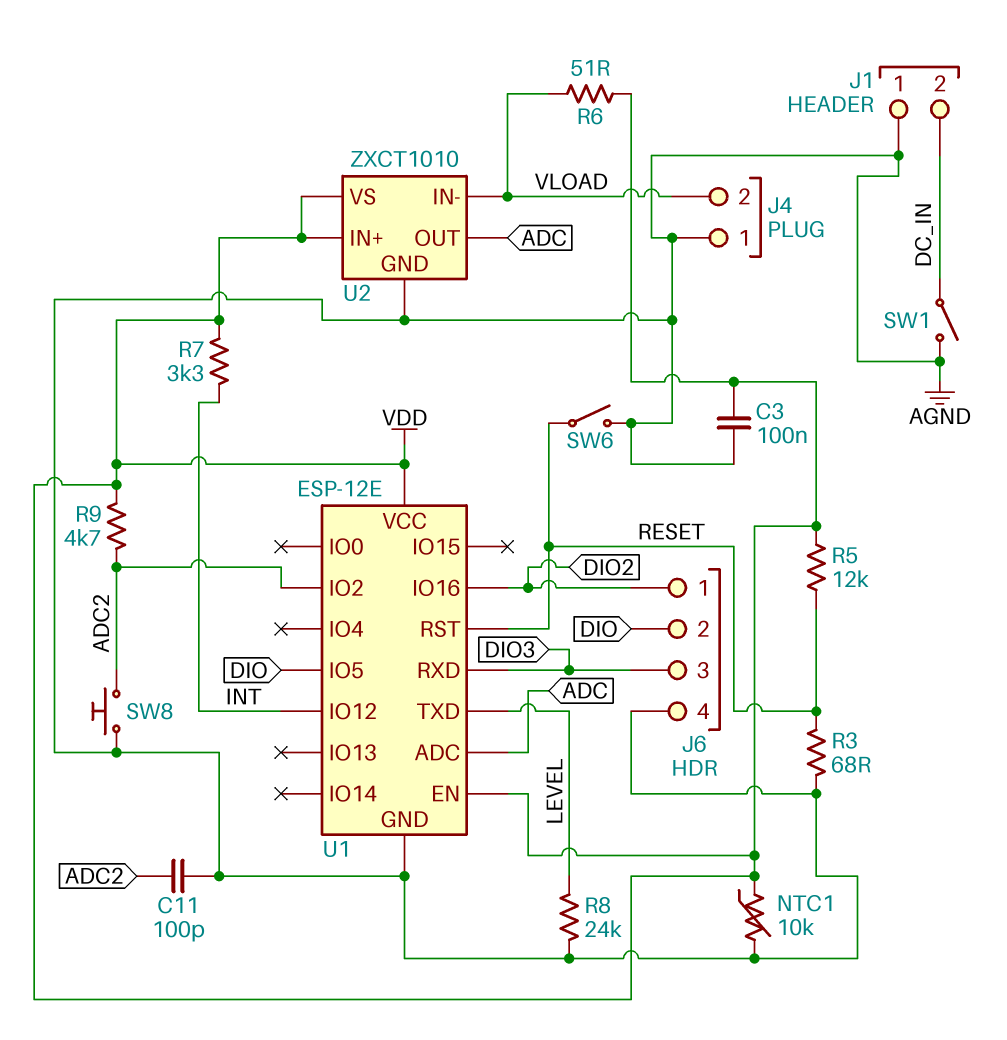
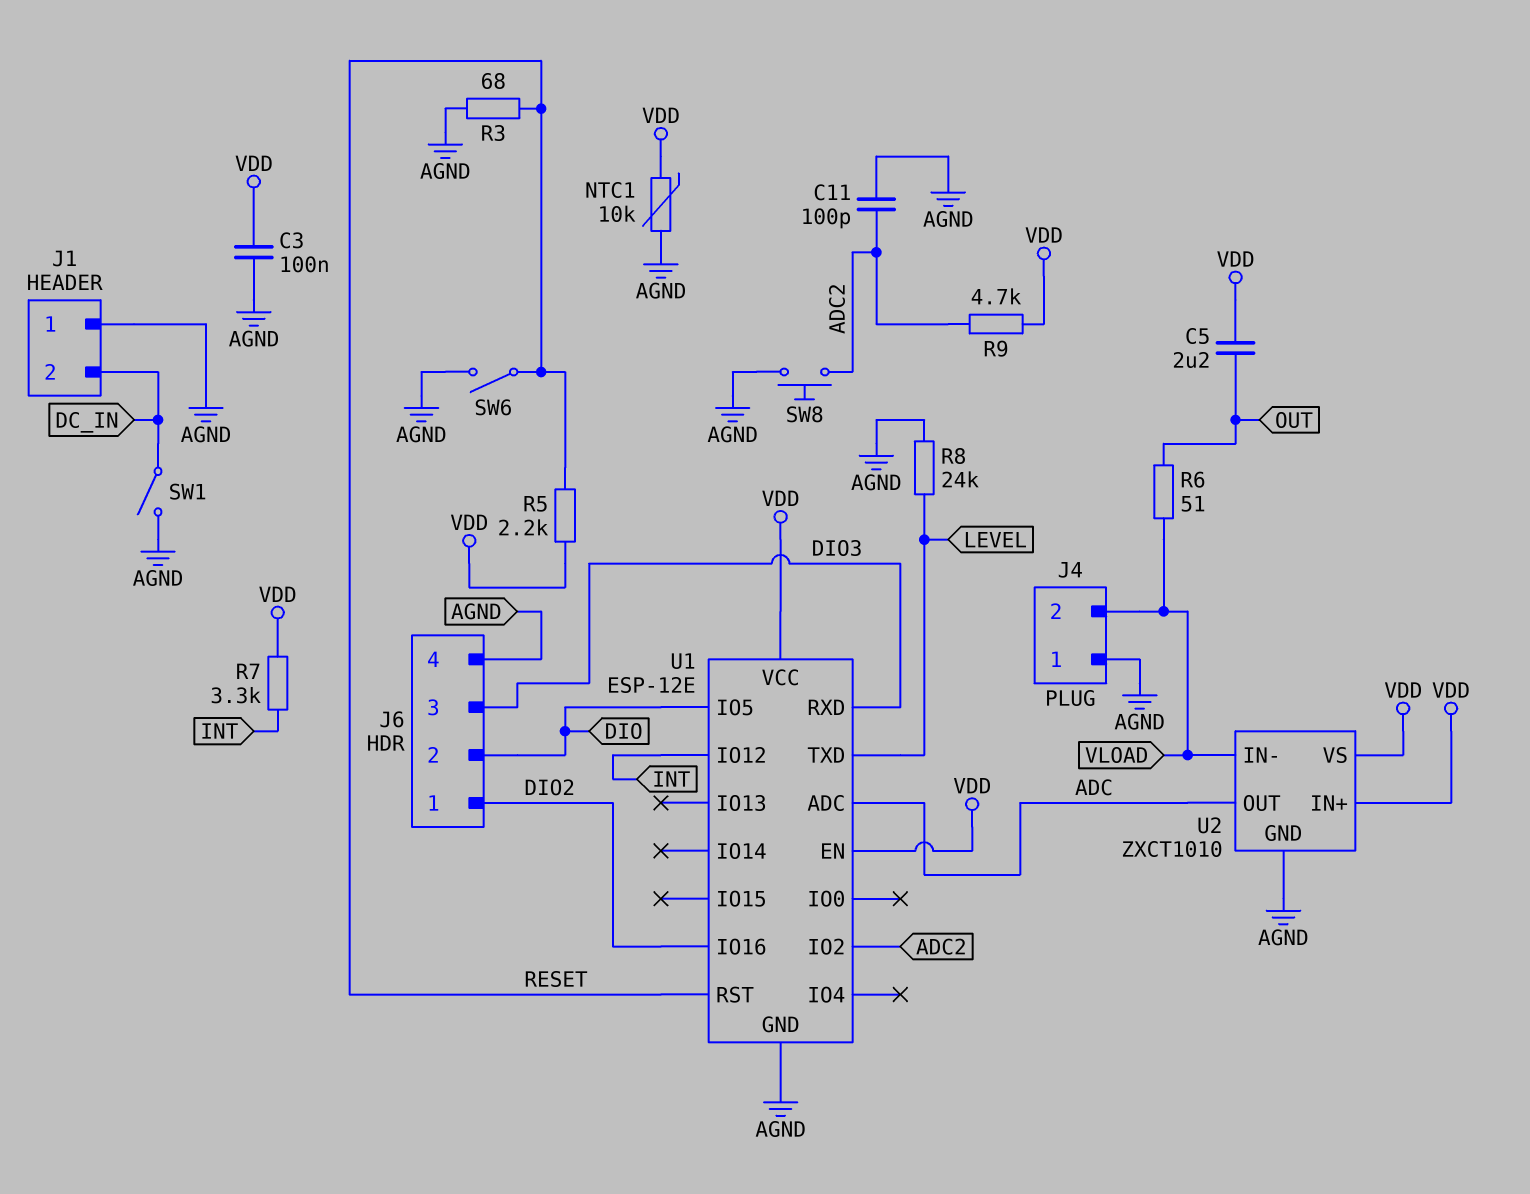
C5: none -> 2.2uF (OUT, VDD)
R5: 12k (RESET, VDD) -> 2.2k (RESET, VDD)
R6: 51 (VDD, VLOAD) -> 51 (OUT, VLOAD)

